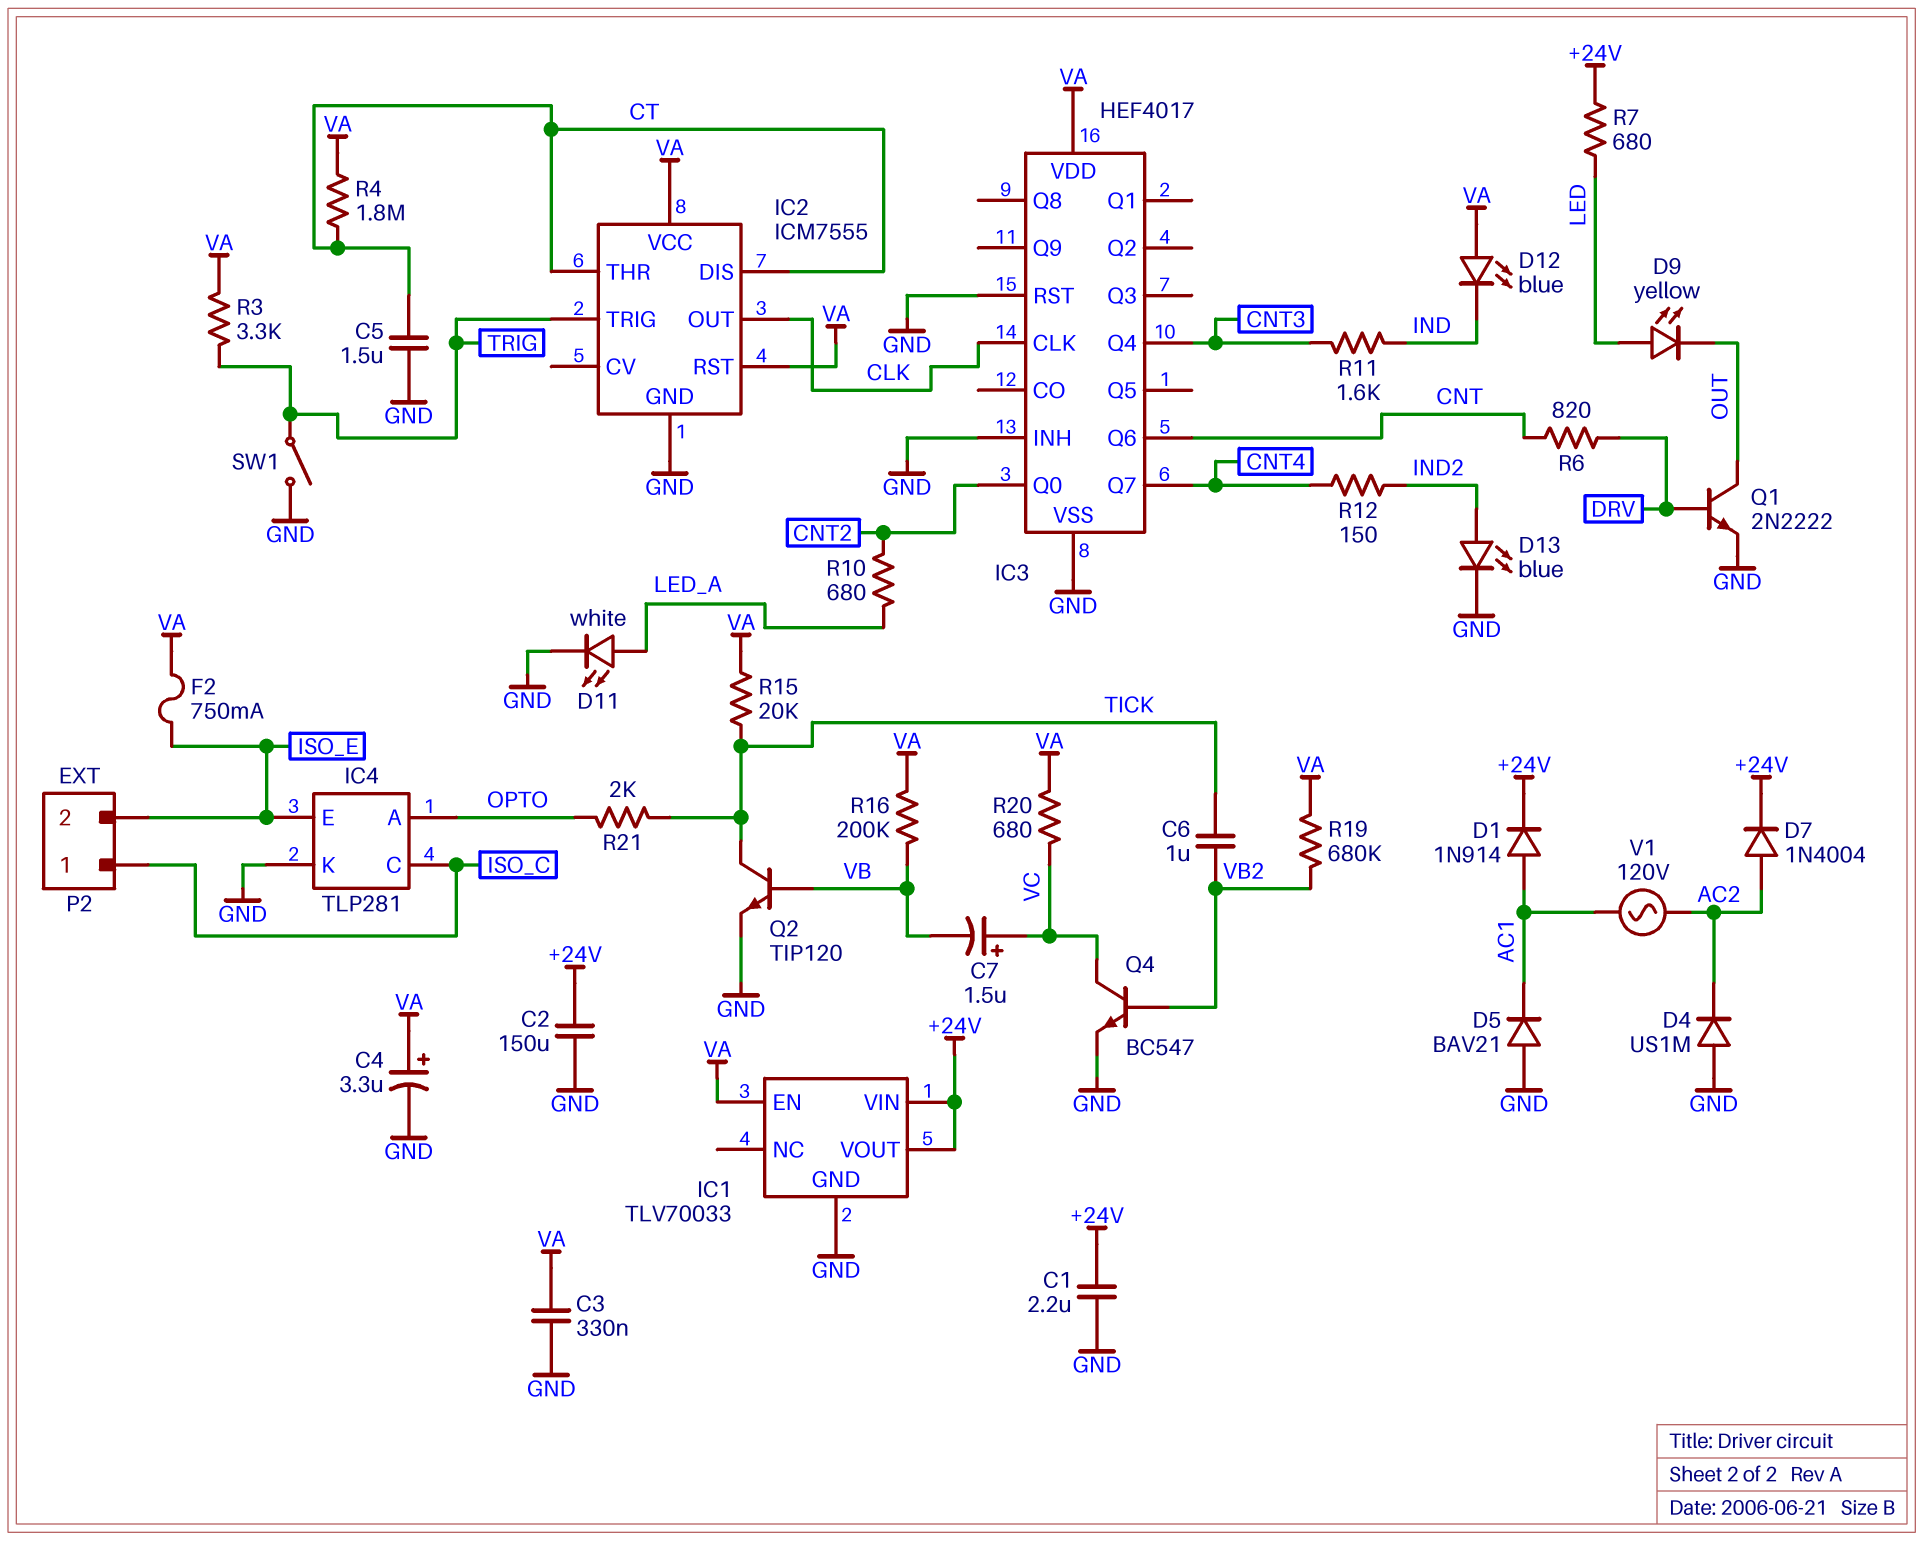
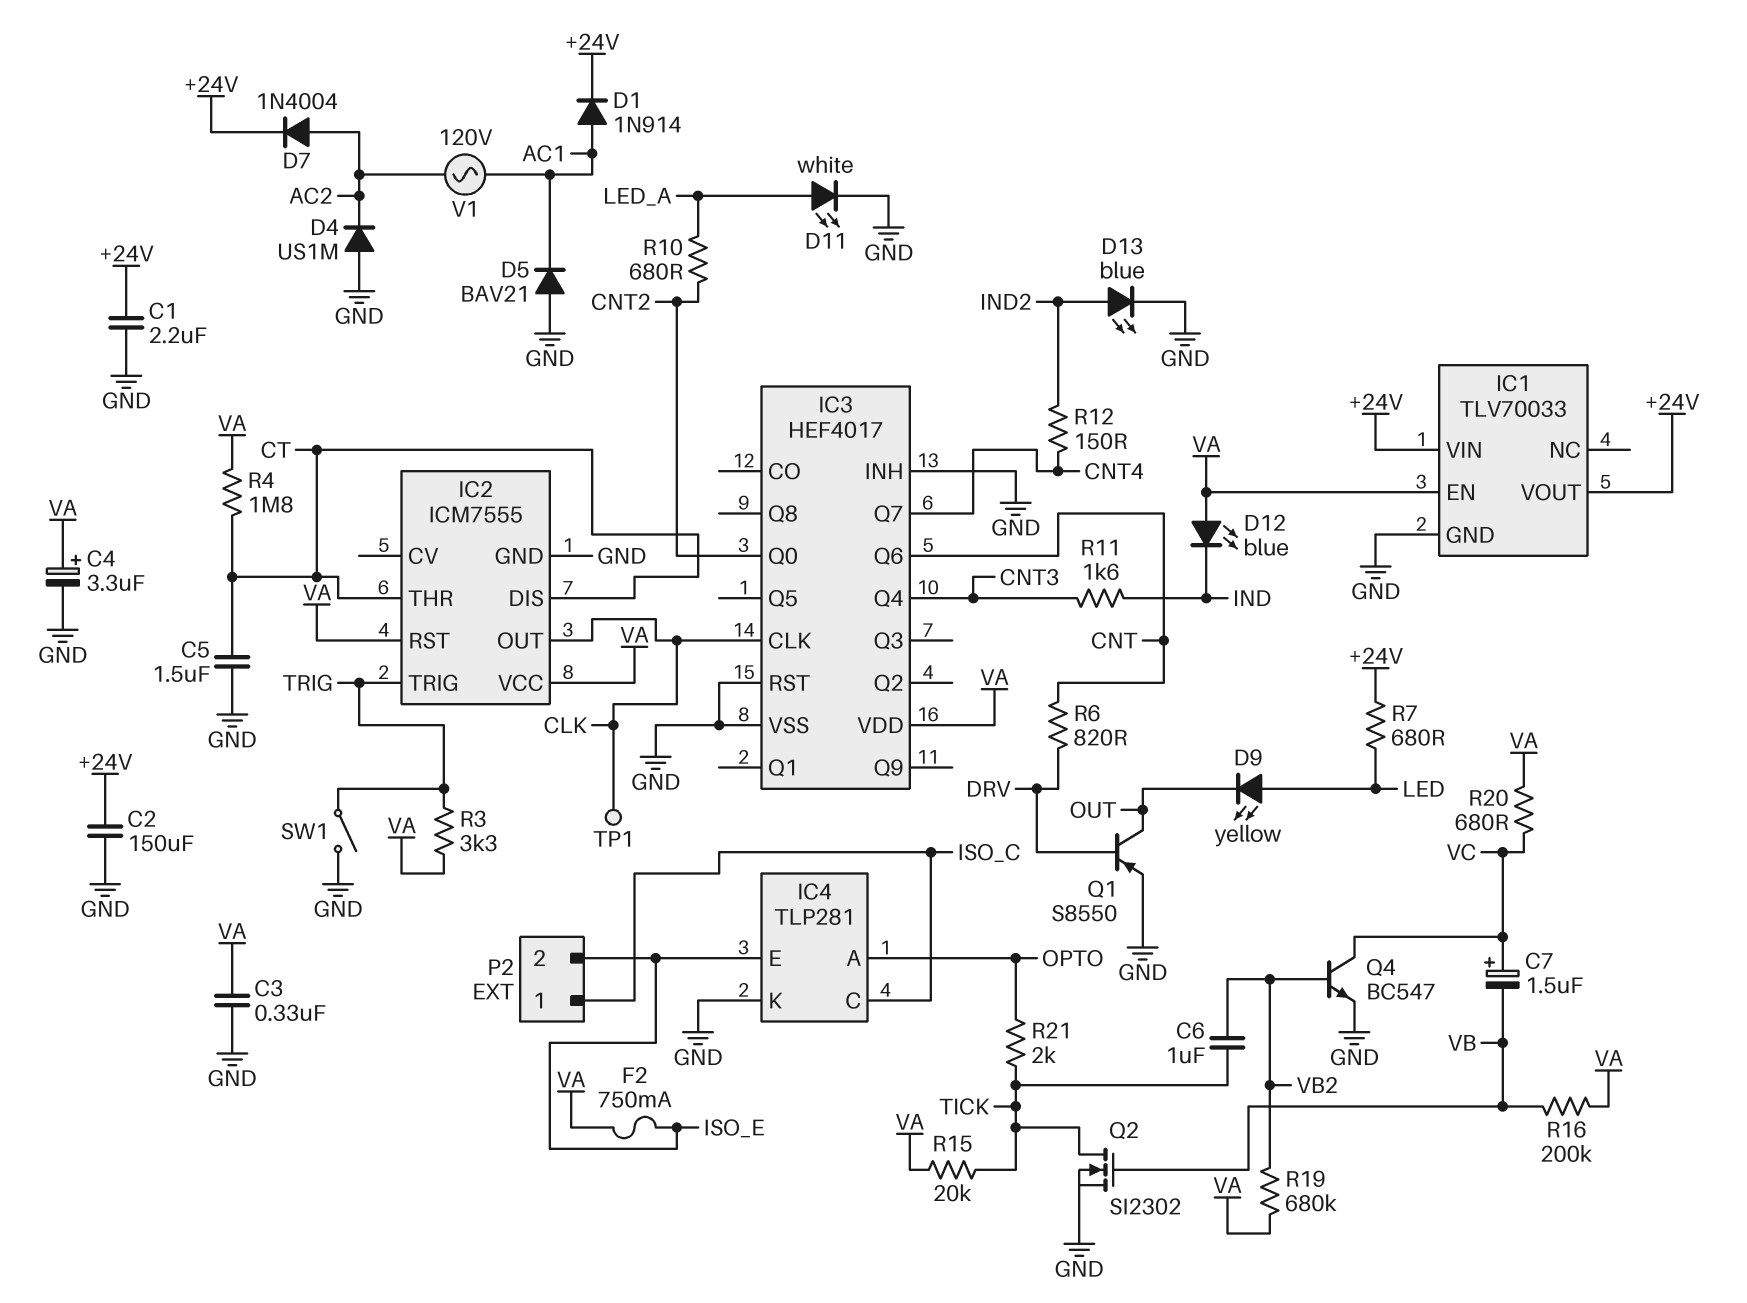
Q1: NPN 2N2222 (B DRV, C OUT, E GND) -> PNP S8550 (B DRV, C OUT, E GND)
Q2: NPN TIP120 (B VB, C TICK, E GND) -> NMOS SI2302 (G VB, D TICK, S GND)
TP1: none -> test point (CLK)

